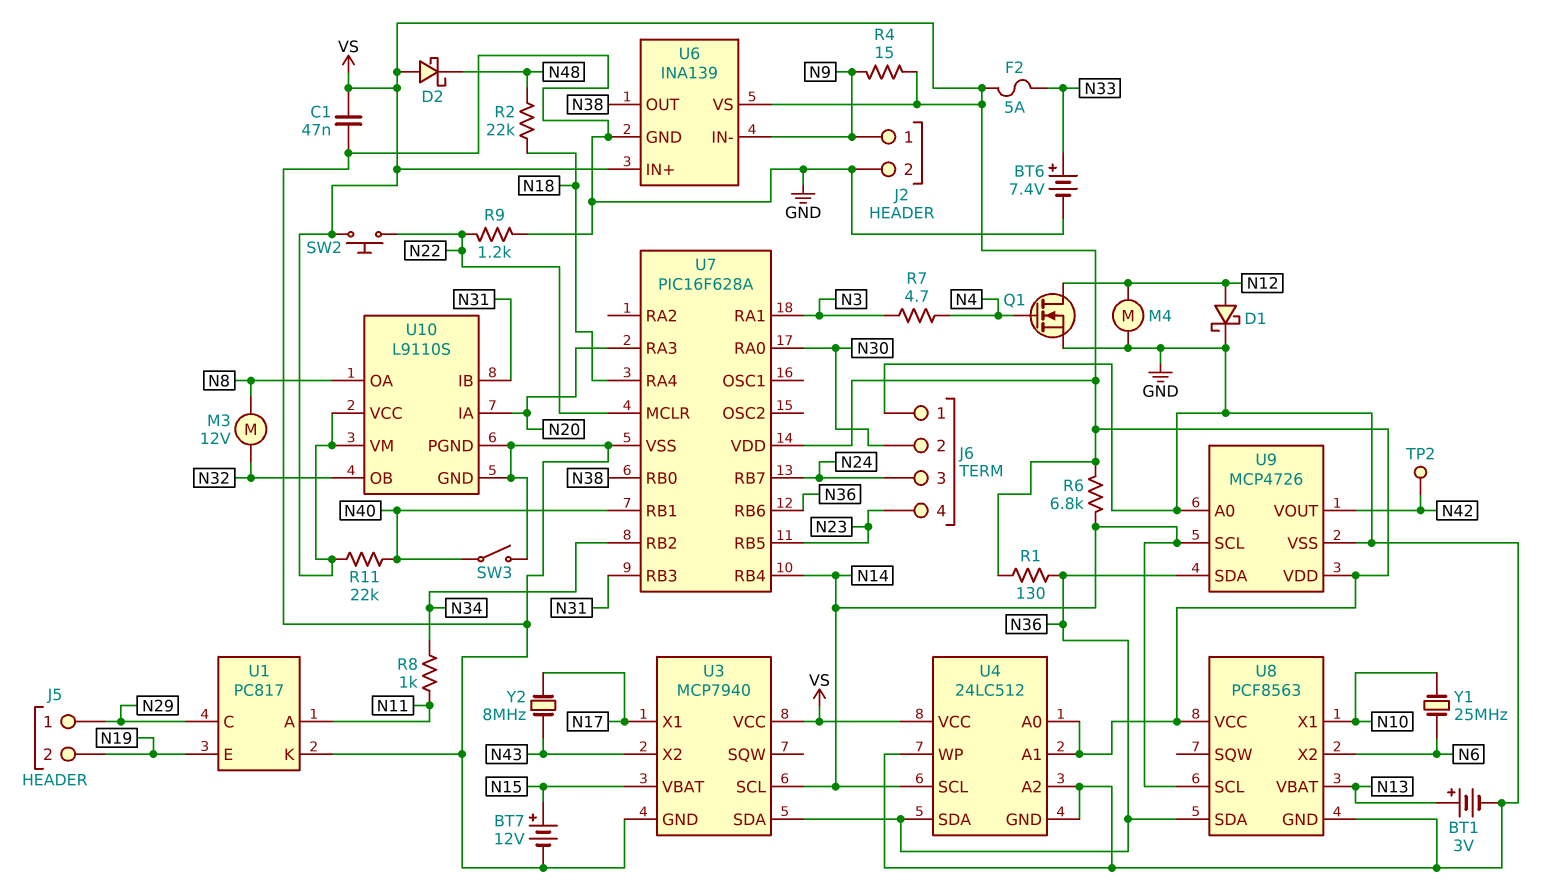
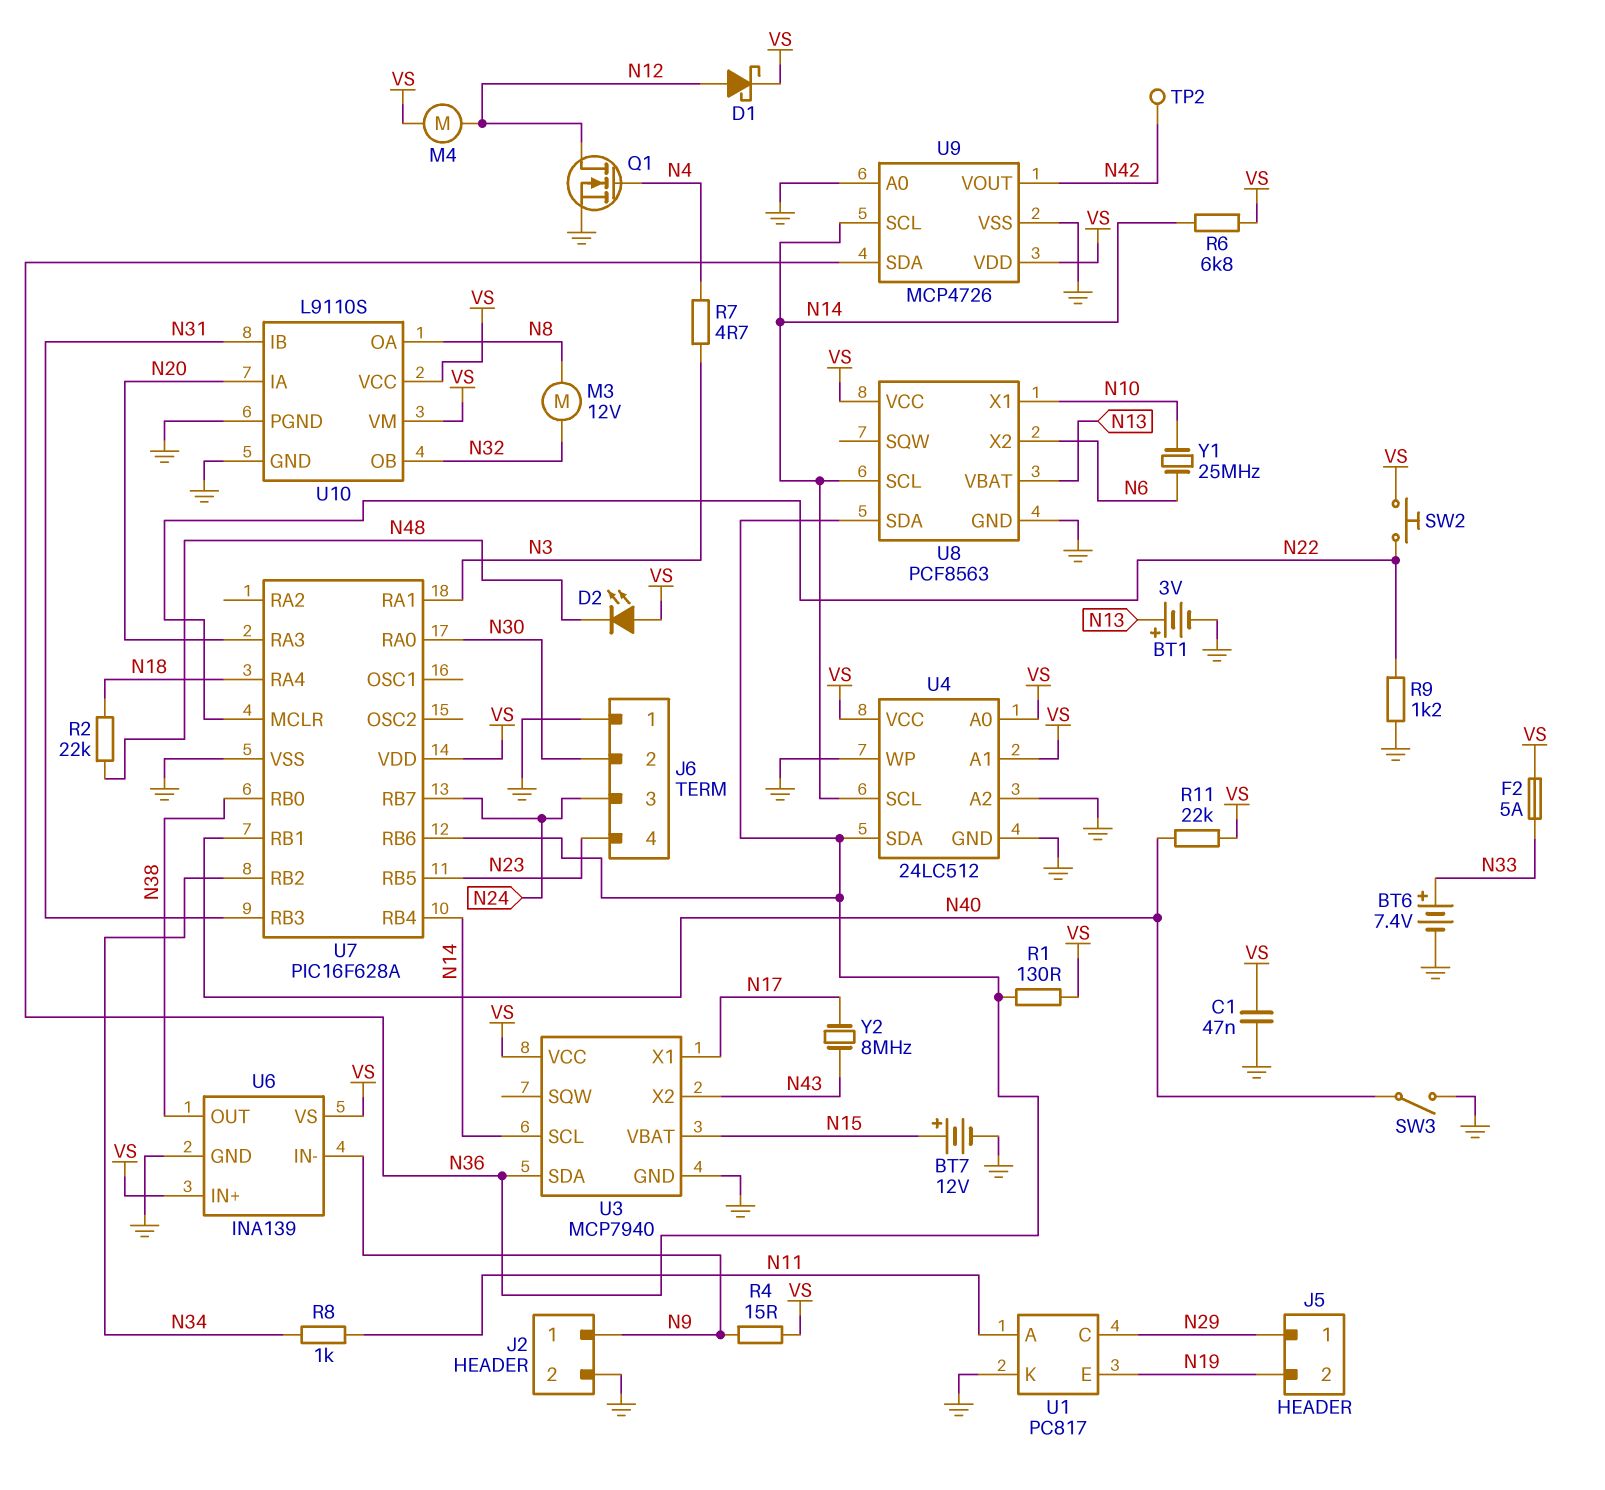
D1: schottky (A N12, K GND) -> schottky (A N12, K VS)
D2: schottky (A VS, K N48) -> LED (A VS, K N48)
M4: motor (GND, N12) -> motor (N12, VS)

